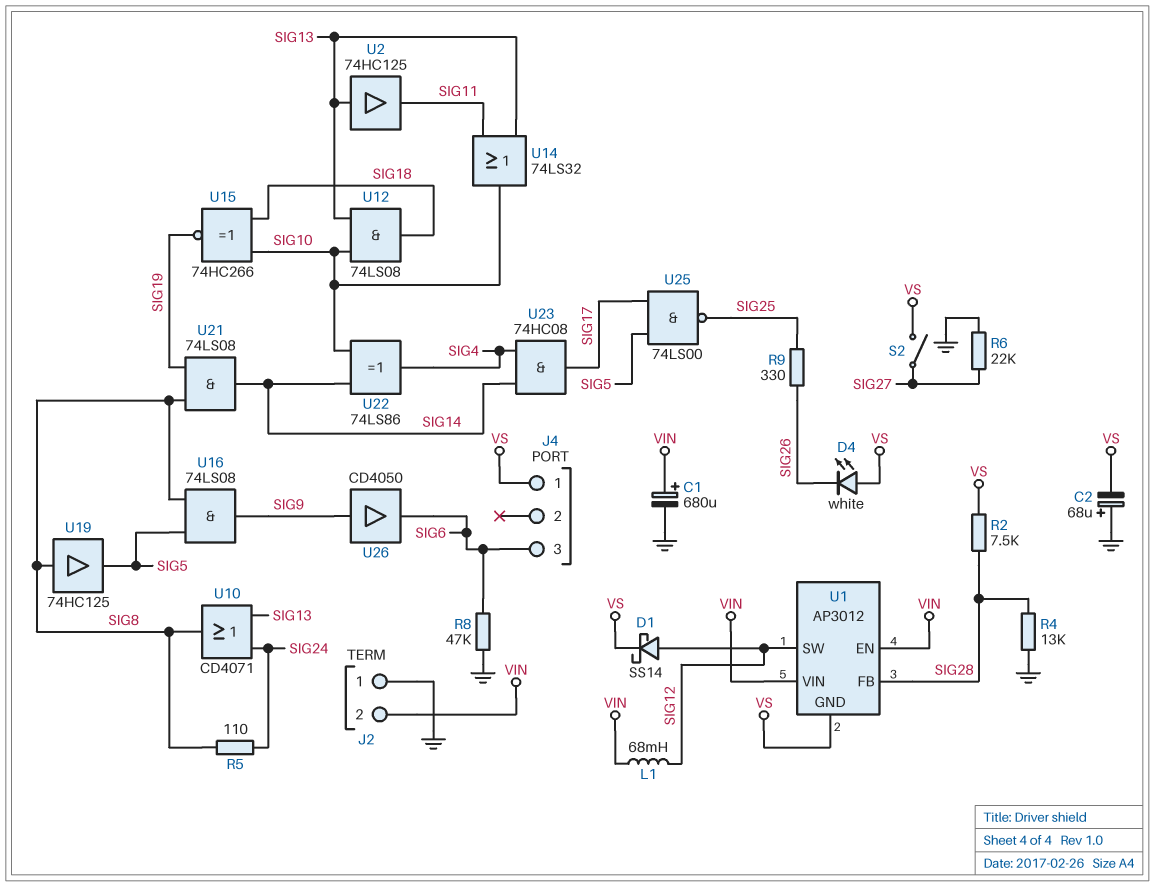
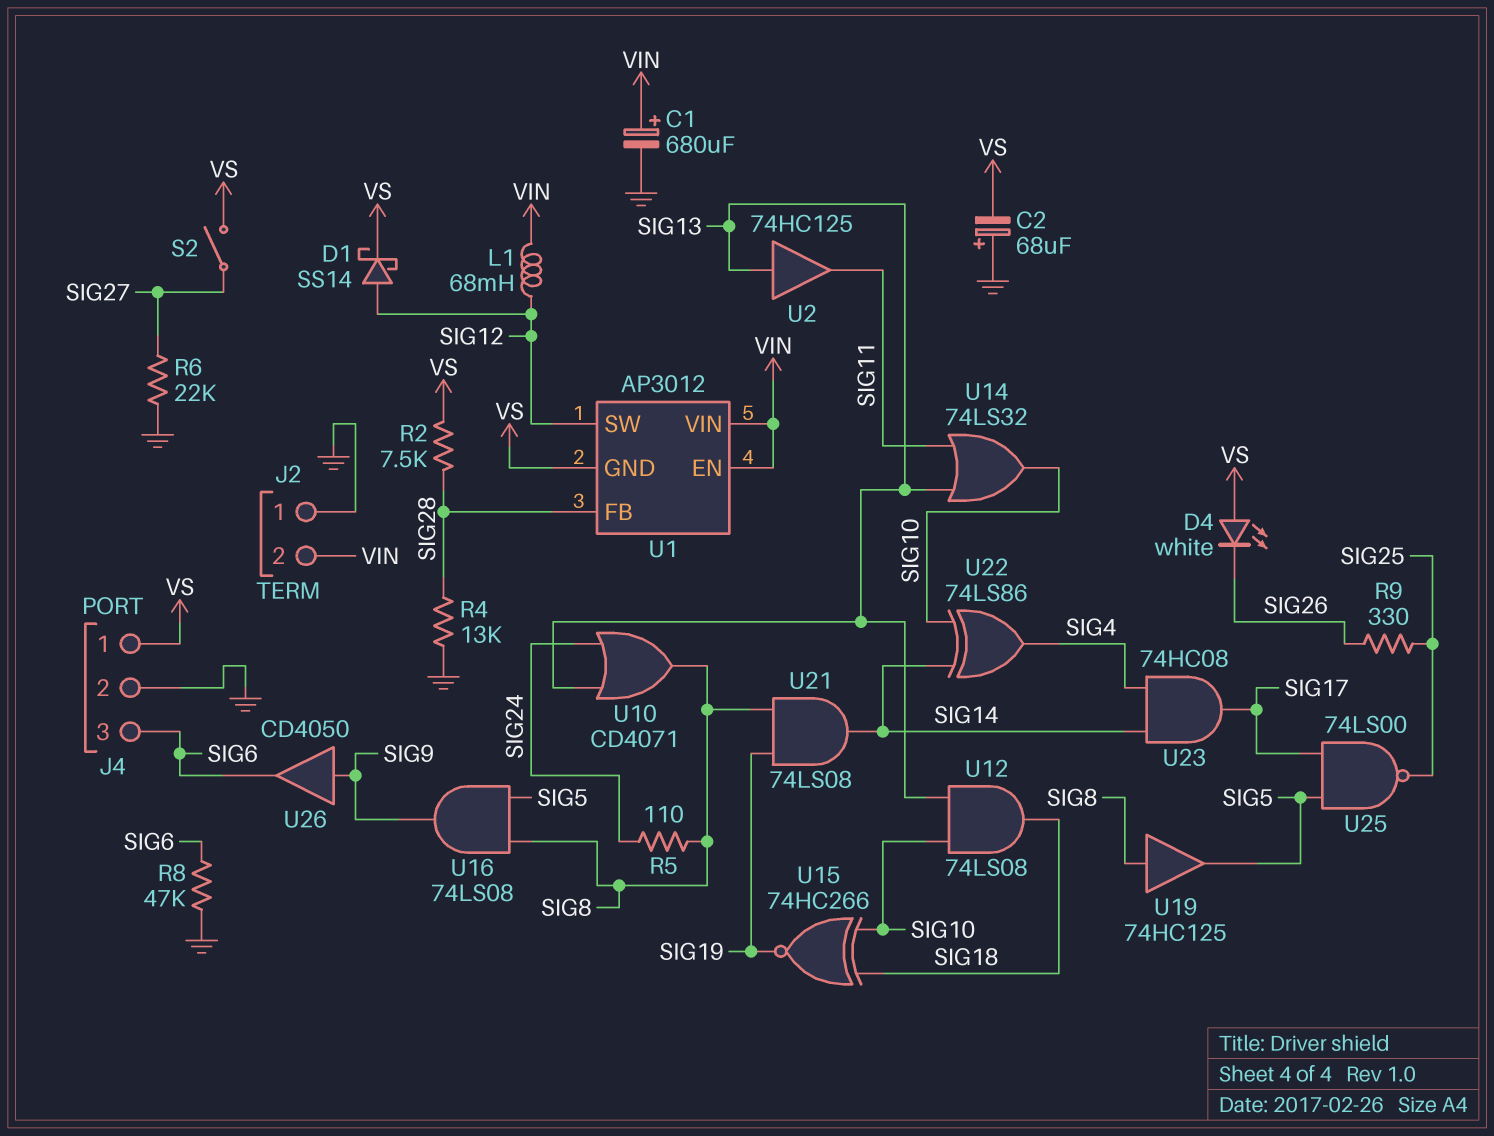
J4 pin 2: none -> GND

